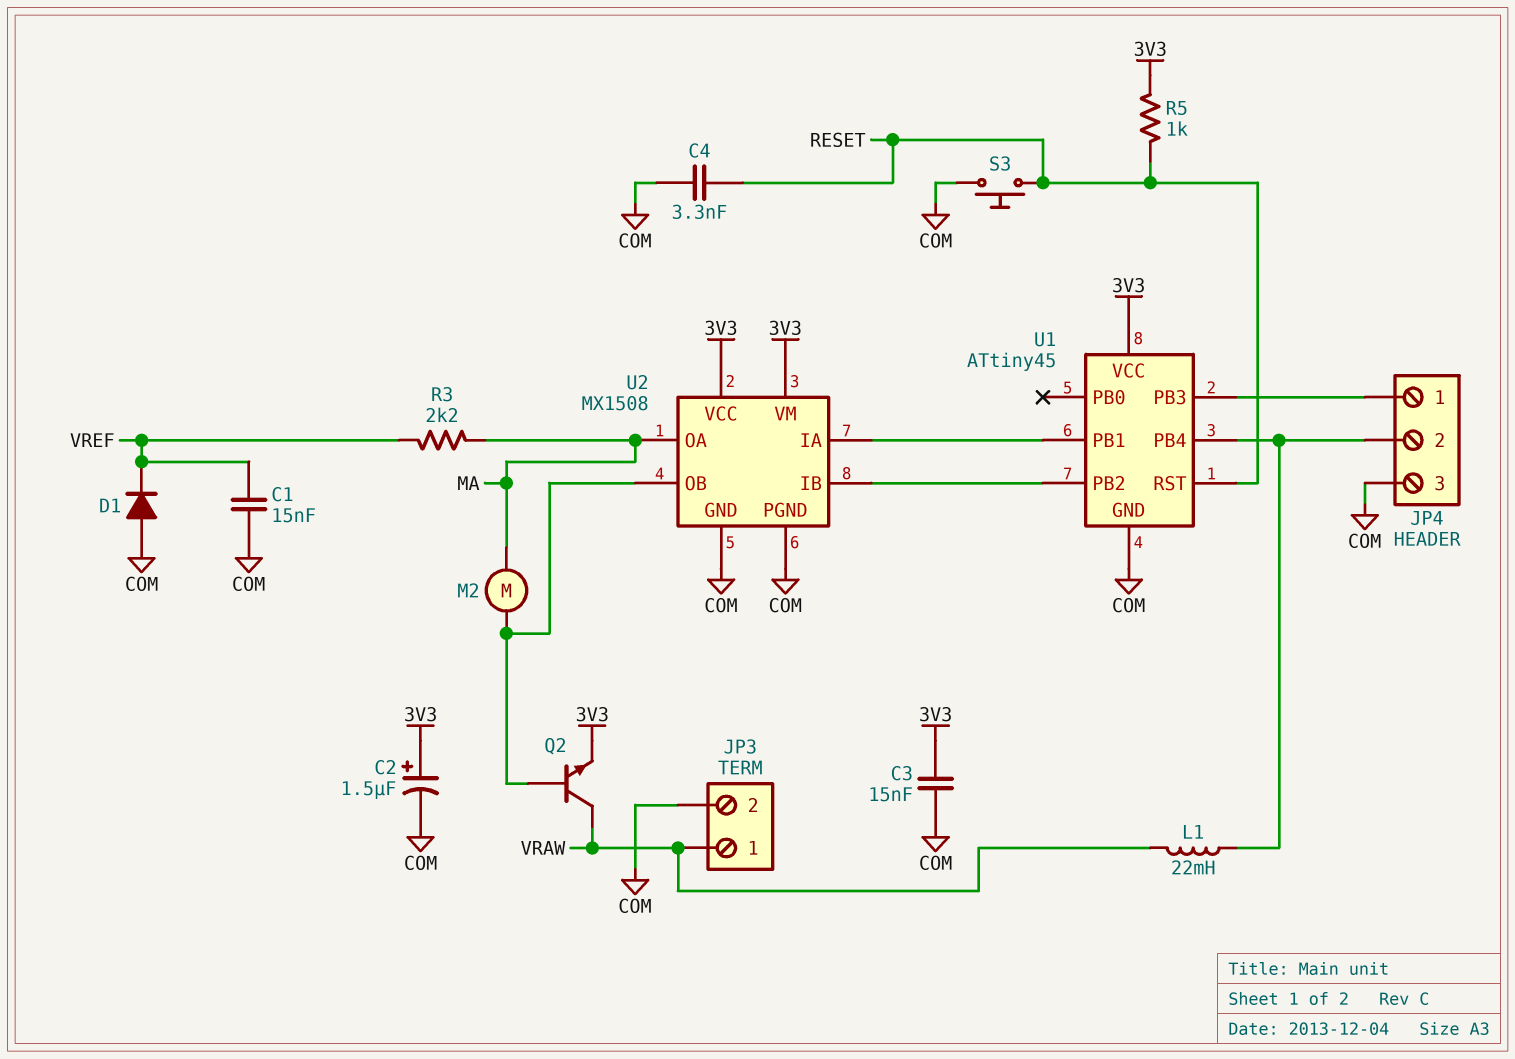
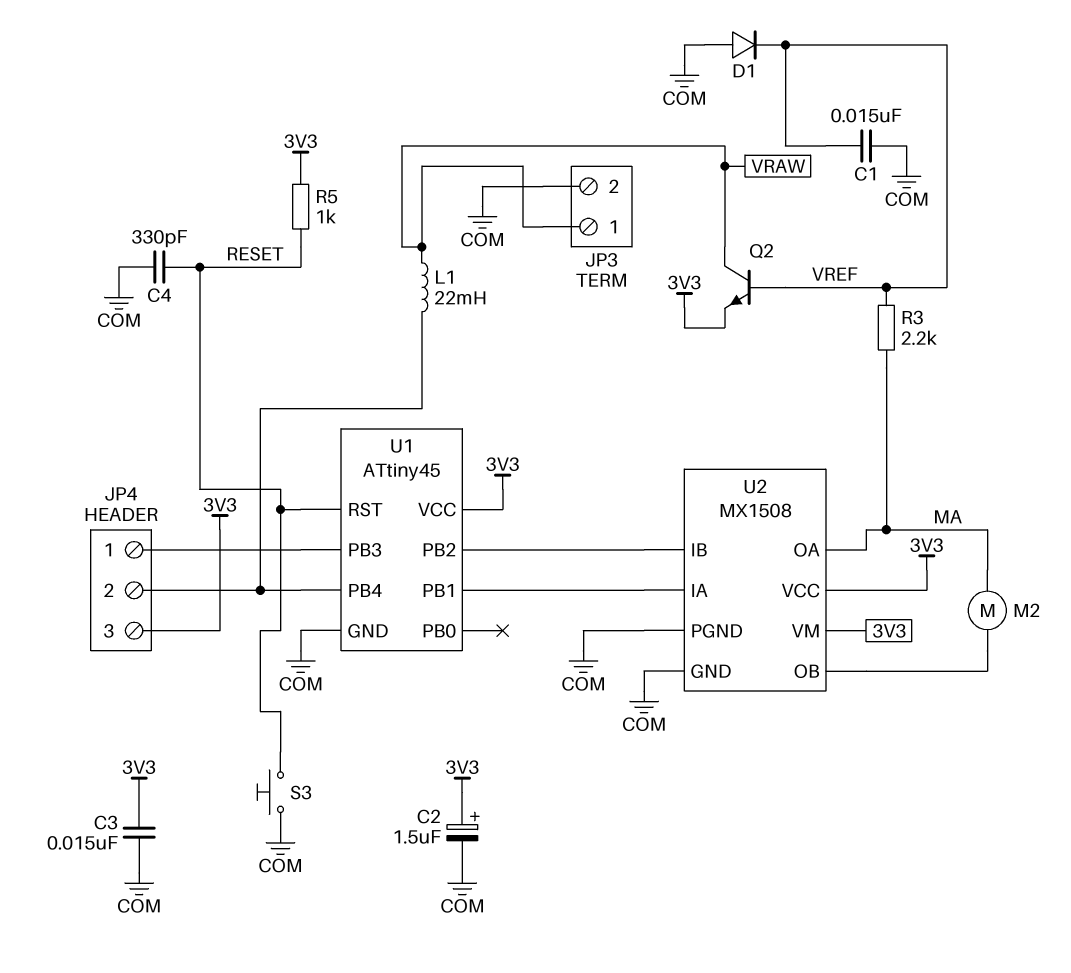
C4: 3.3nF (COM, RESET) -> 330pF (COM, RESET)
JP4 pin 3: COM -> 3V3
Q2: NPN (B U2/OB, C VRAW, E 3V3) -> NPN (B VREF, C VRAW, E 3V3)

